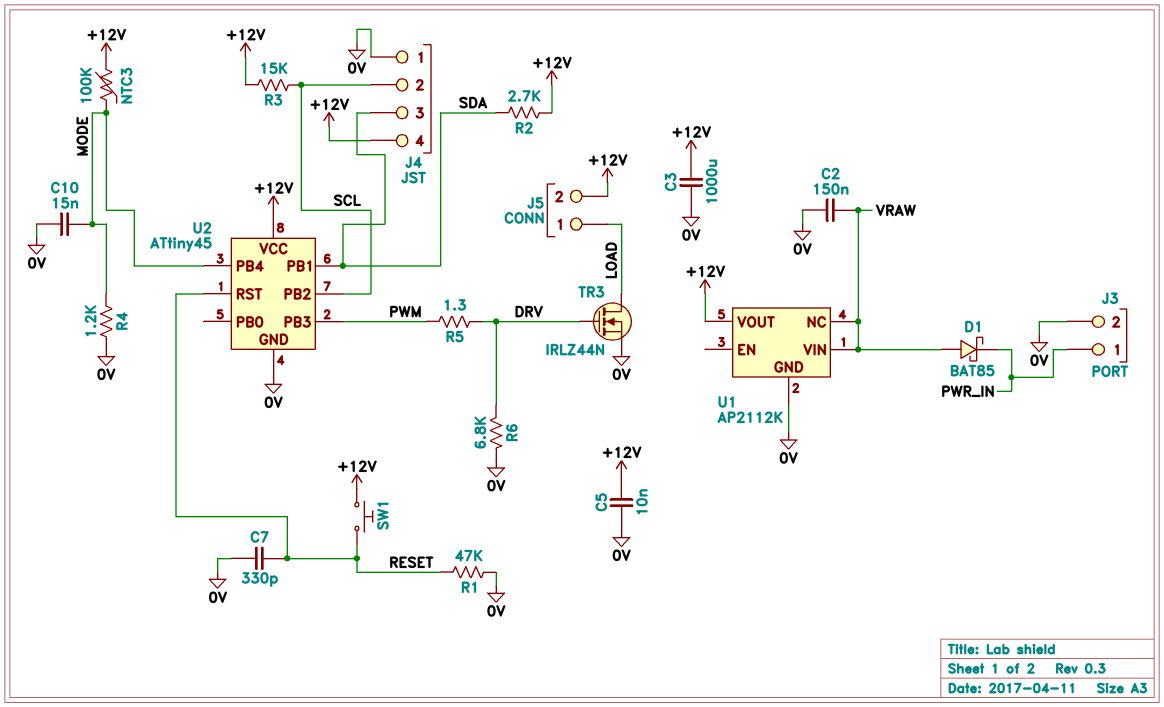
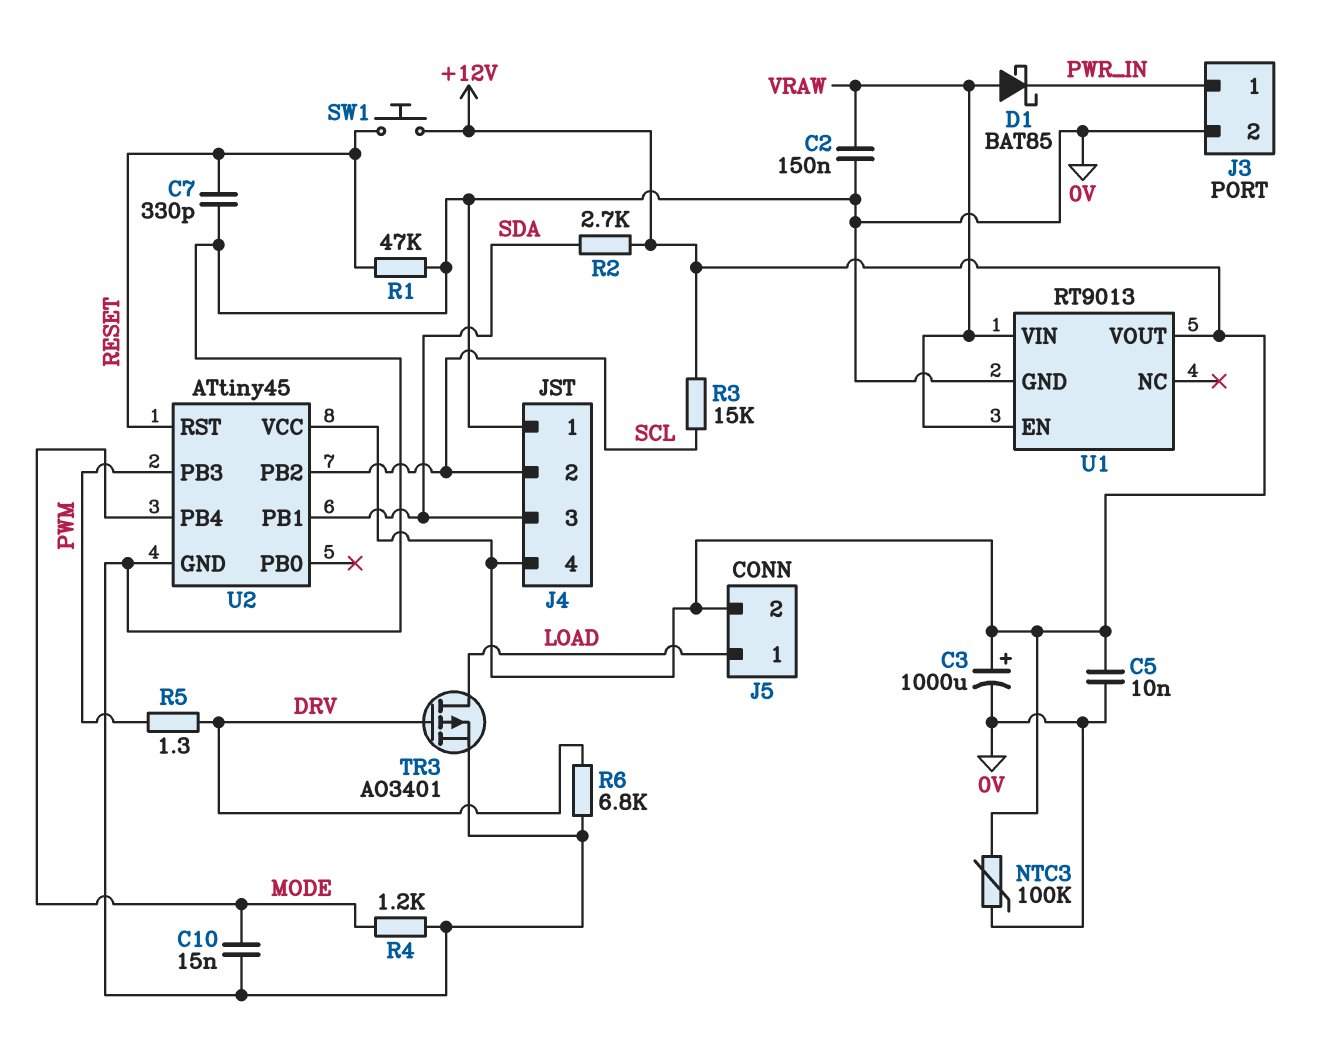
C3: 1000uF (+12V, 0V) -> 1000uF (plus +12V, minus 0V)
NTC3: 100k (+12V, MODE) -> 100k (+12V, 0V)
TR3: NMOS IRLZ44N (G DRV, D LOAD, S 0V) -> PMOS AO3401 (G DRV, D LOAD, S 0V)
U1: AP2112K -> RT9013
U1 pin EN: none -> VRAW
U1 pin NC: VRAW -> none

